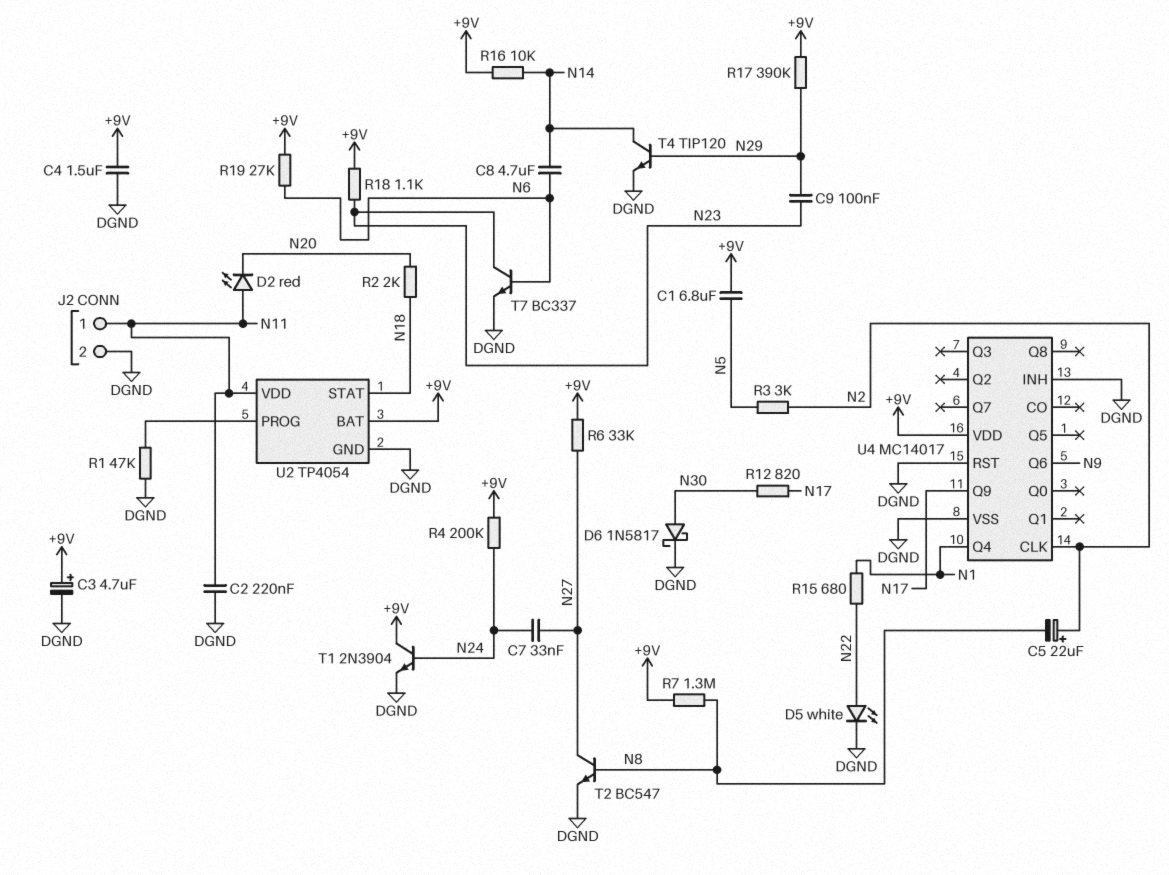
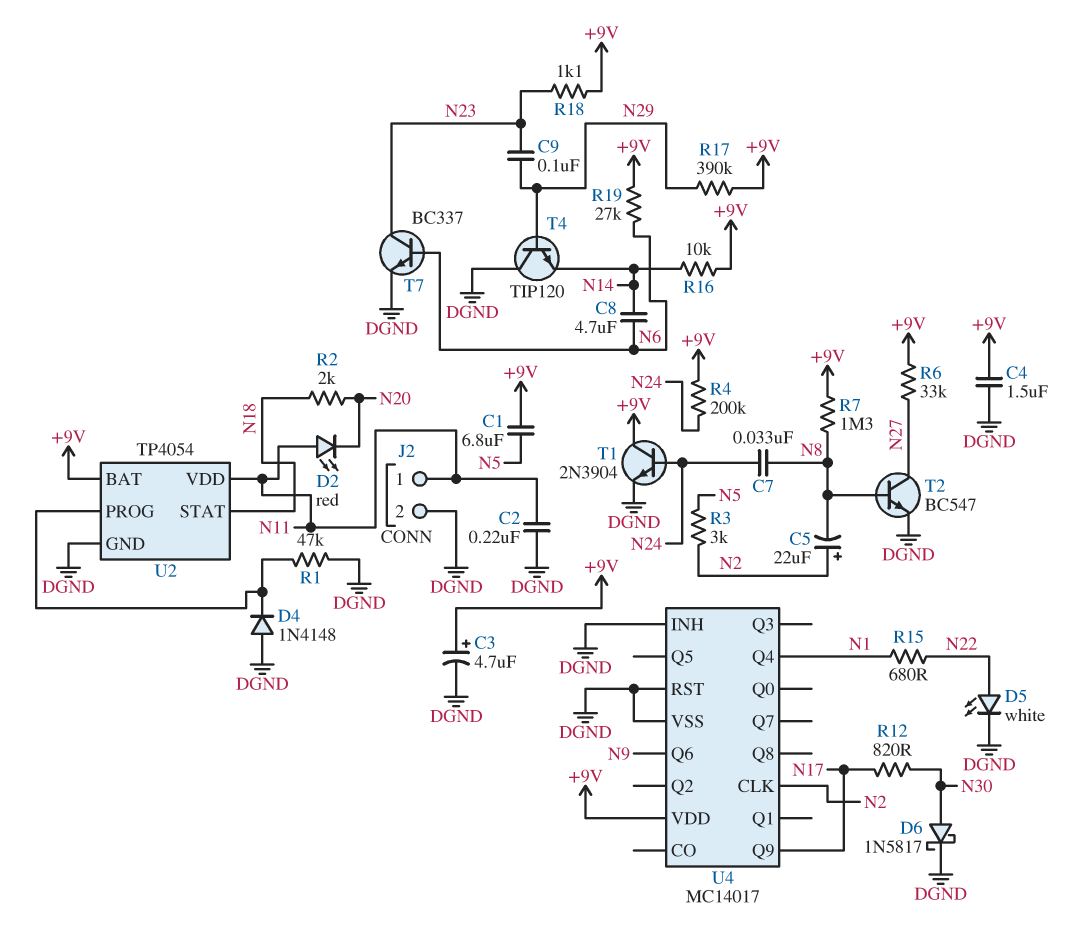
C7: 33nF (N24, N27) -> 33nF (N8, N24)
D4: none -> diode 1N4148 (A DGND, K U2/PROG)
T4: NPN TIP120 (B N29, C N14, E DGND) -> NPN TIP120 (B N29, C DGND, E N14)

